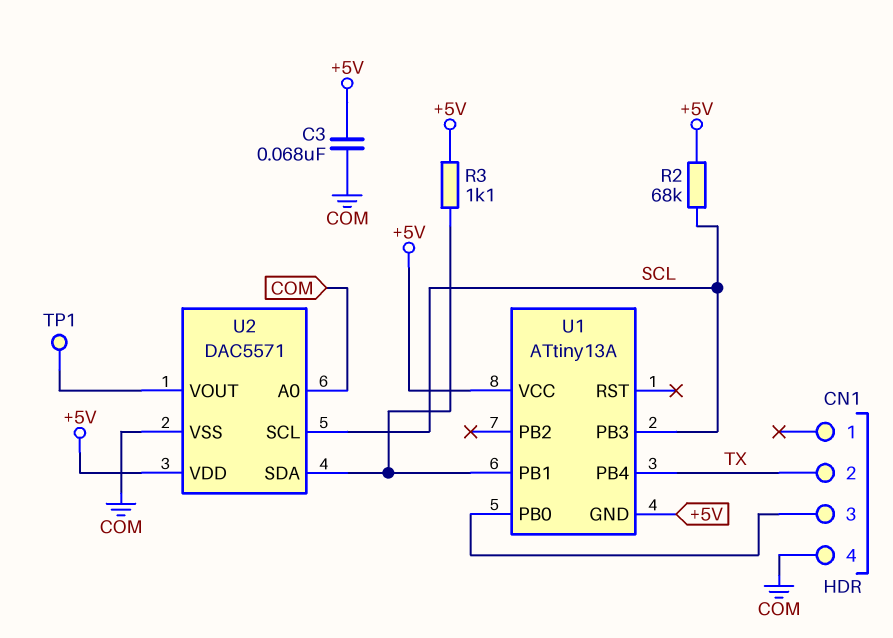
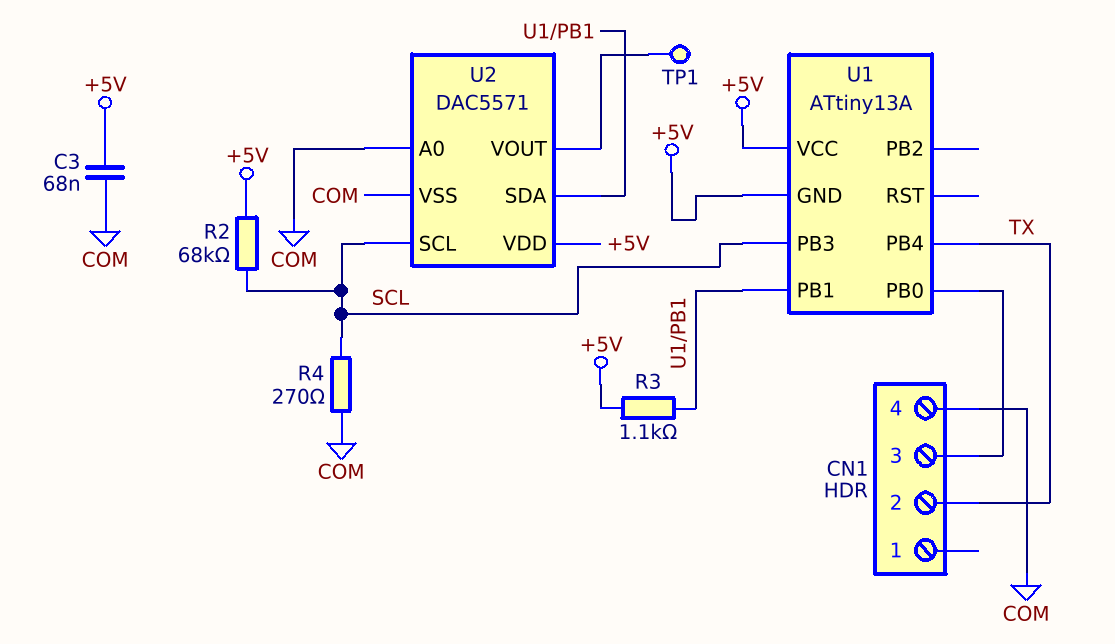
R4: none -> 270 (COM, SCL)

